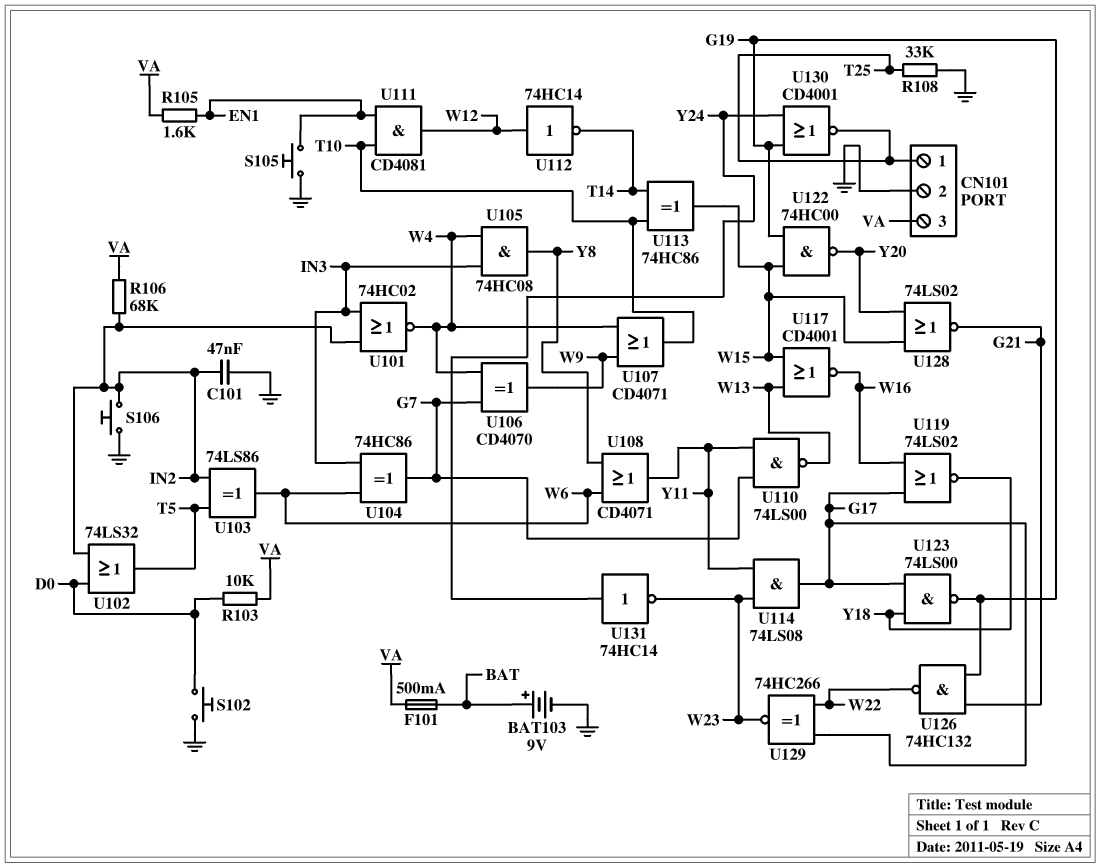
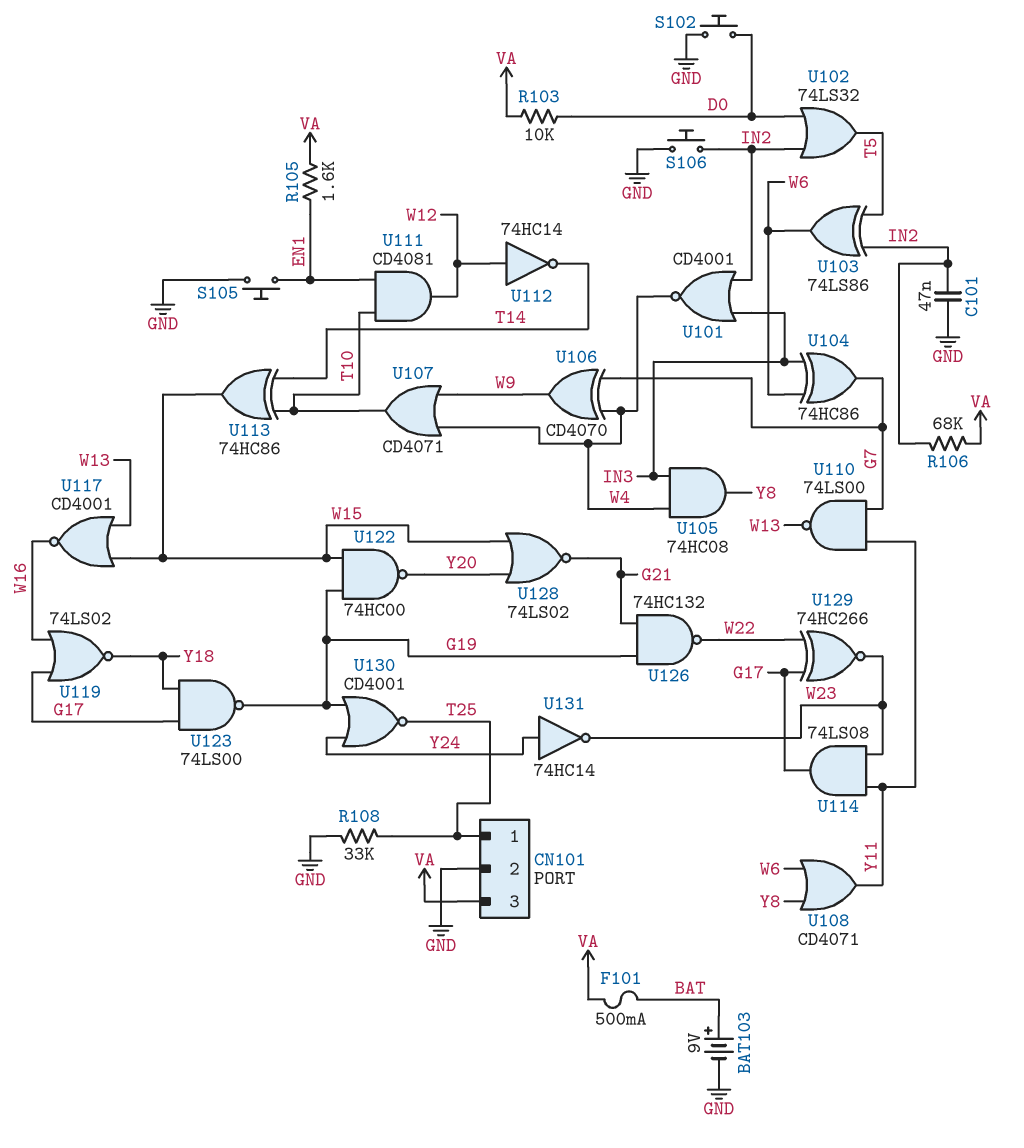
U101: NOR 74HC02 (in IN2, in IN3, out W4) -> NOR CD4001 (in IN2, in IN3, out W4)

